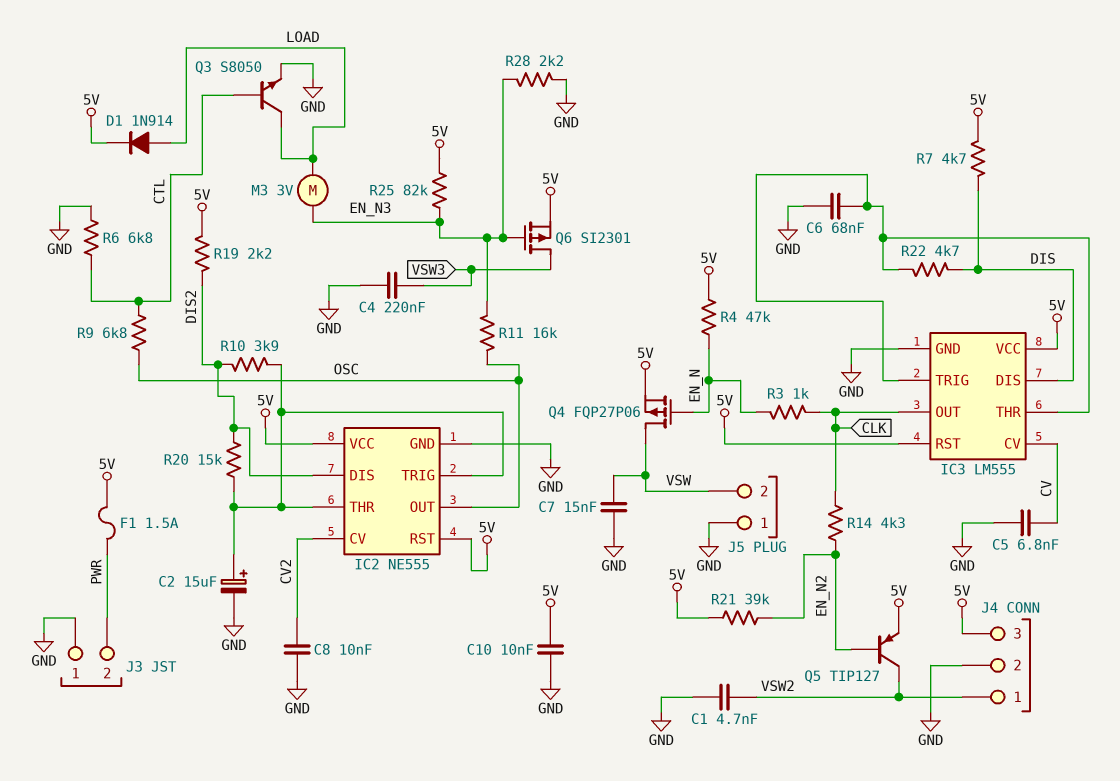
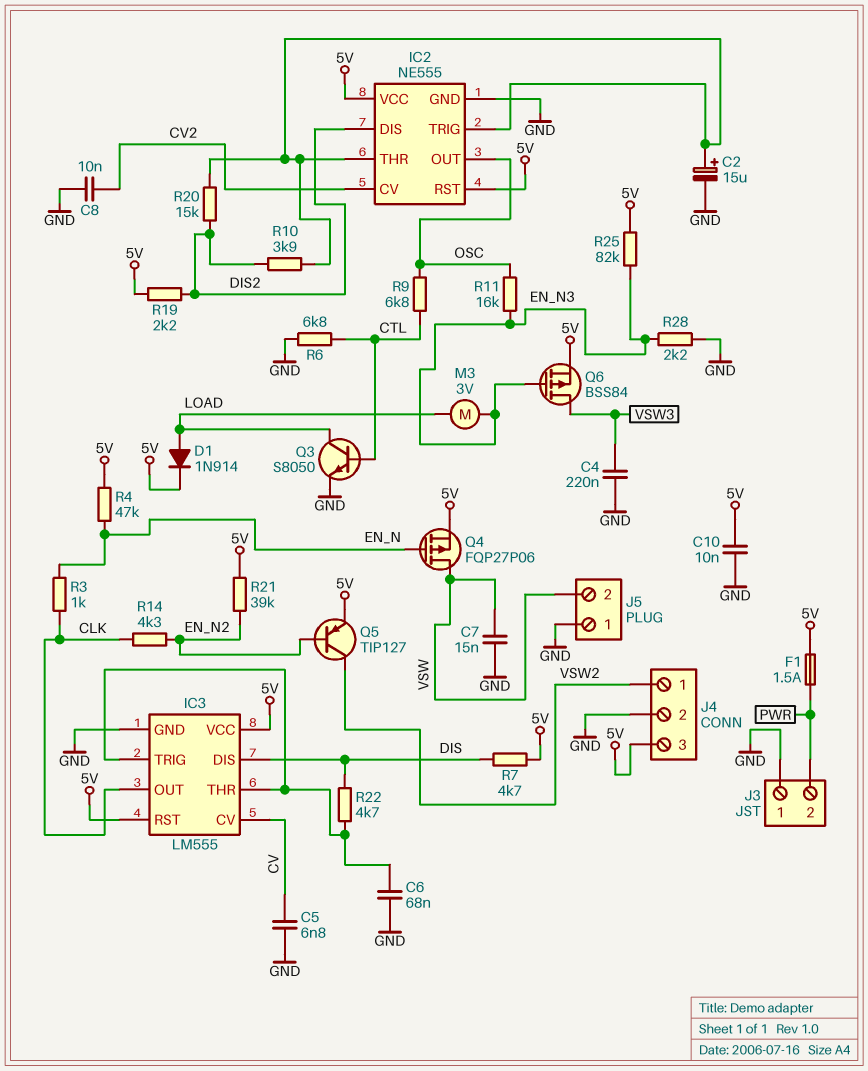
C1: 4.7nF (GND, VSW2) -> none
Q6: PMOS SI2301 (G EN_N3, D VSW3, S 5V) -> PMOS BSS84 (G EN_N3, D VSW3, S 5V)

